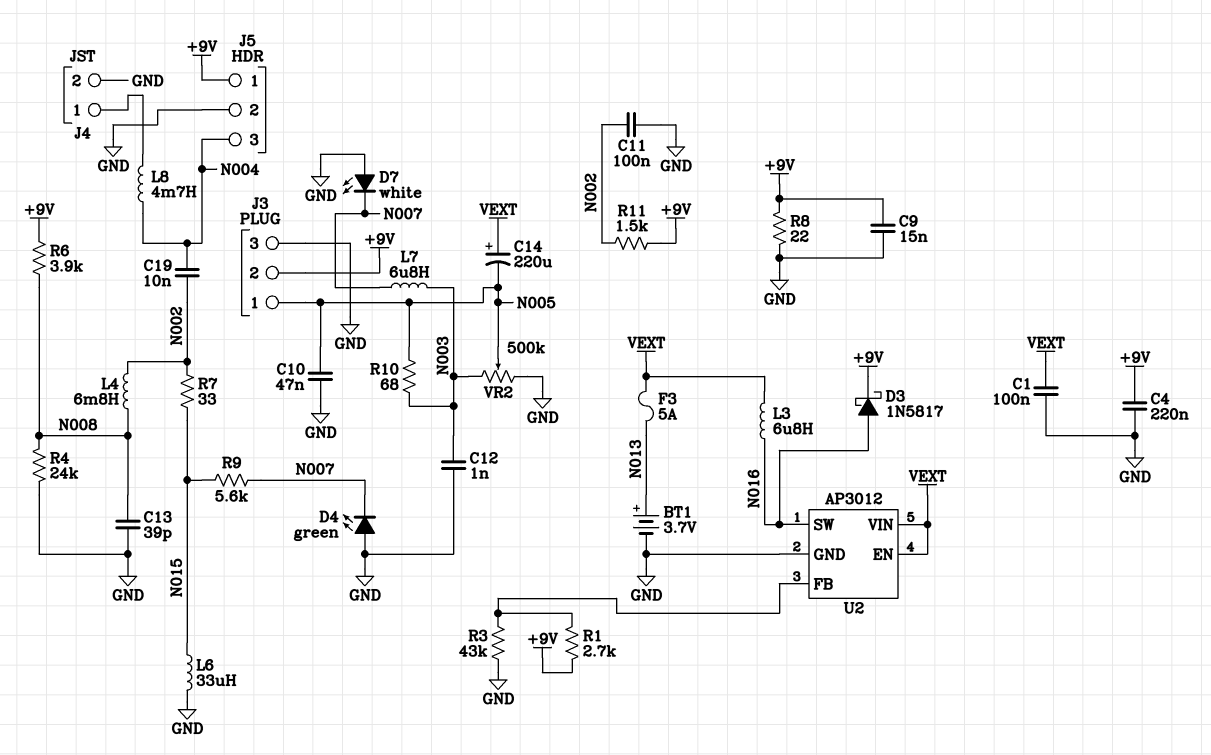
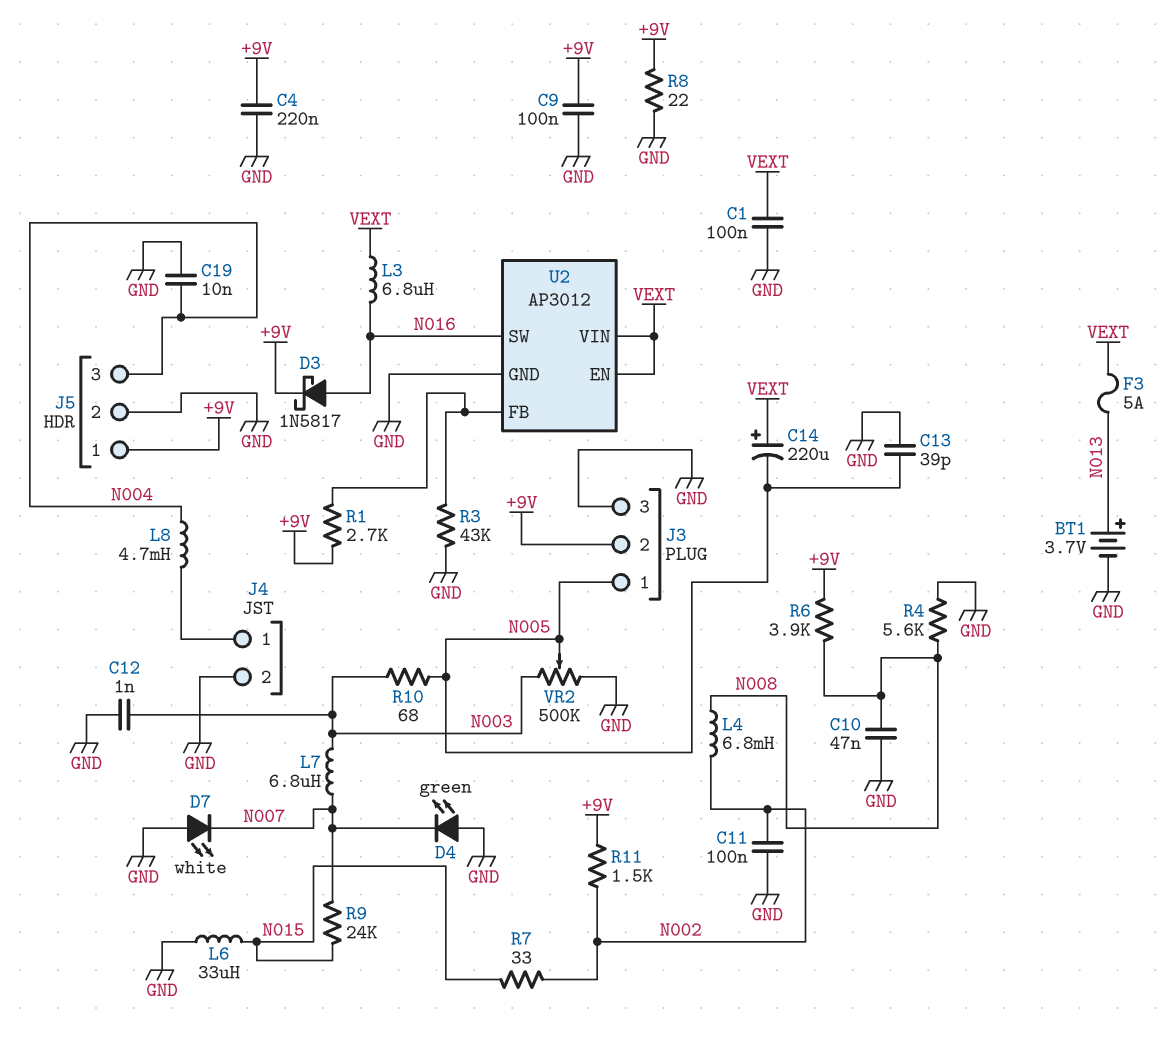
C9: 15nF (+9V, GND) -> 100nF (+9V, GND)
C10: 47nF (GND, N005) -> 47nF (GND, N008)
C13: 39pF (GND, N008) -> 39pF (GND, N005)
C19: 10nF (N002, N004) -> 10nF (GND, N004)
R4: 24k (GND, N008) -> 5.6k (GND, N008)
R9: 5.6k (N007, N015) -> 24k (N007, N015)

